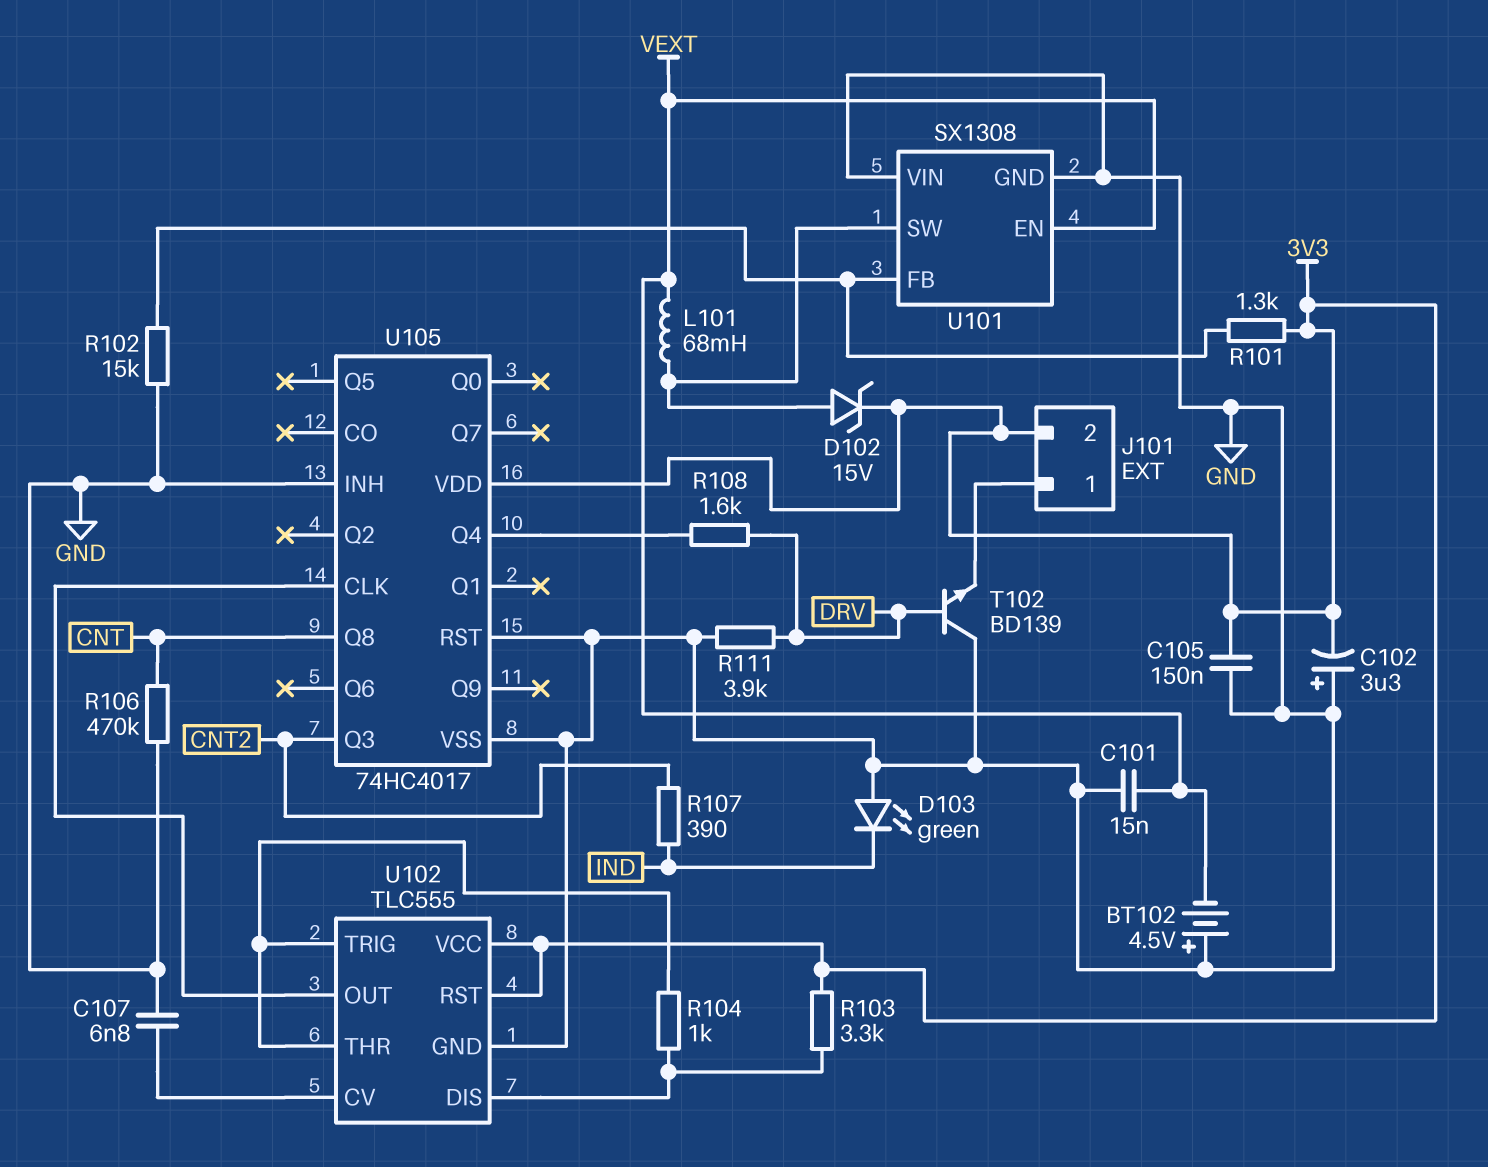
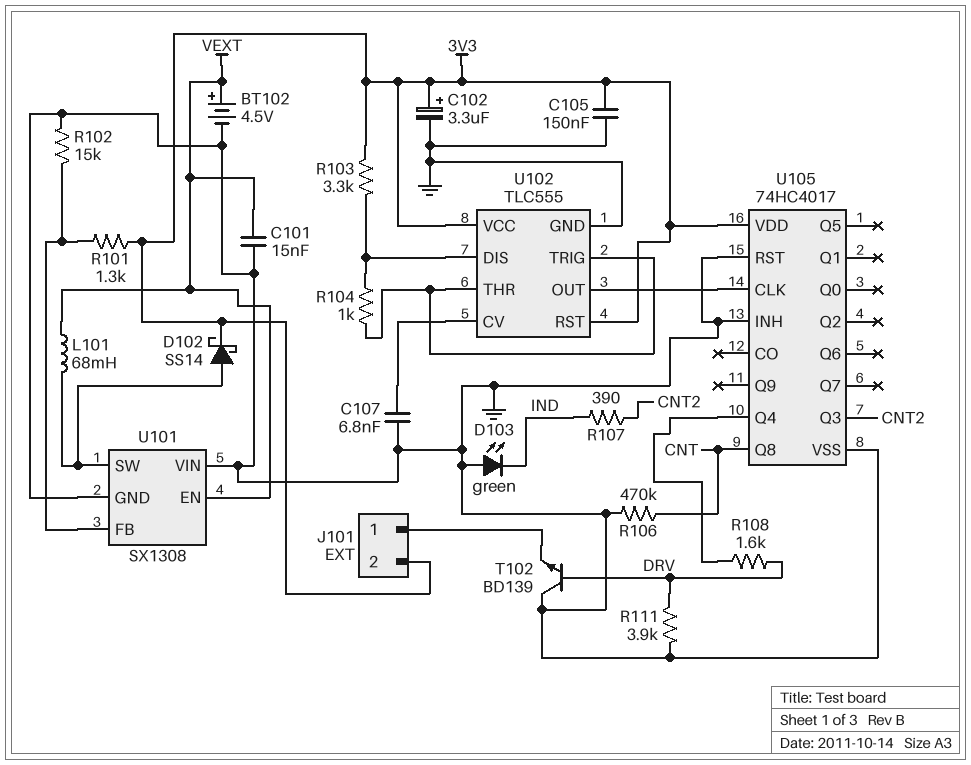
BT102: 4.5V (plus GND, minus VEXT) -> 4.5V (plus VEXT, minus GND)
C102: 3.3uF (plus GND, minus 3V3) -> 3.3uF (plus 3V3, minus GND)
D102: zener 15V (A U101/SW, K 3V3) -> schottky SS14 (A U101/SW, K 3V3)

